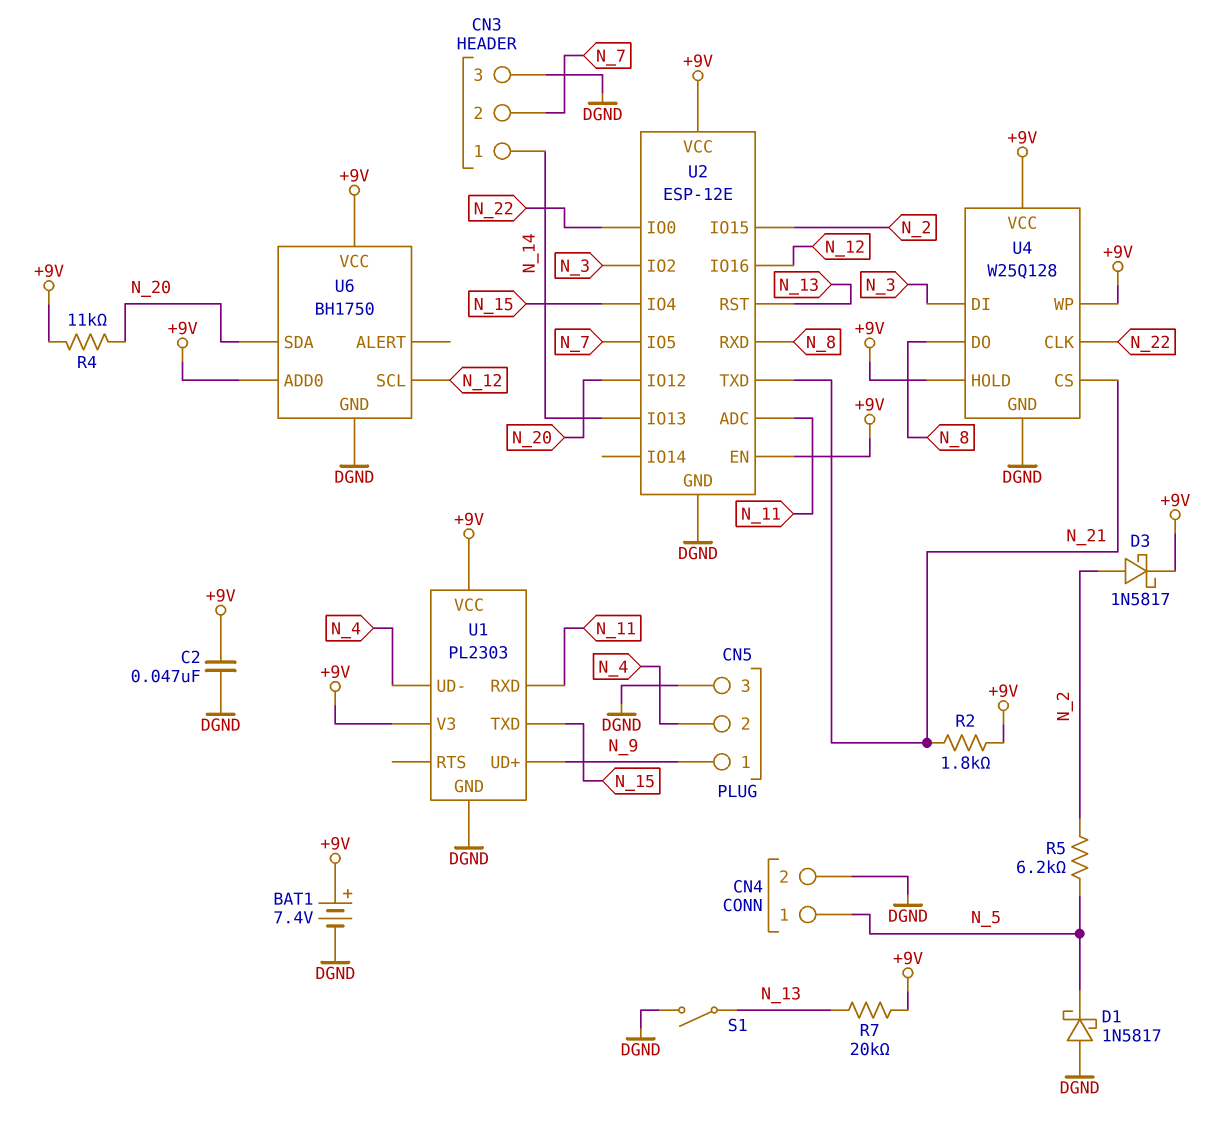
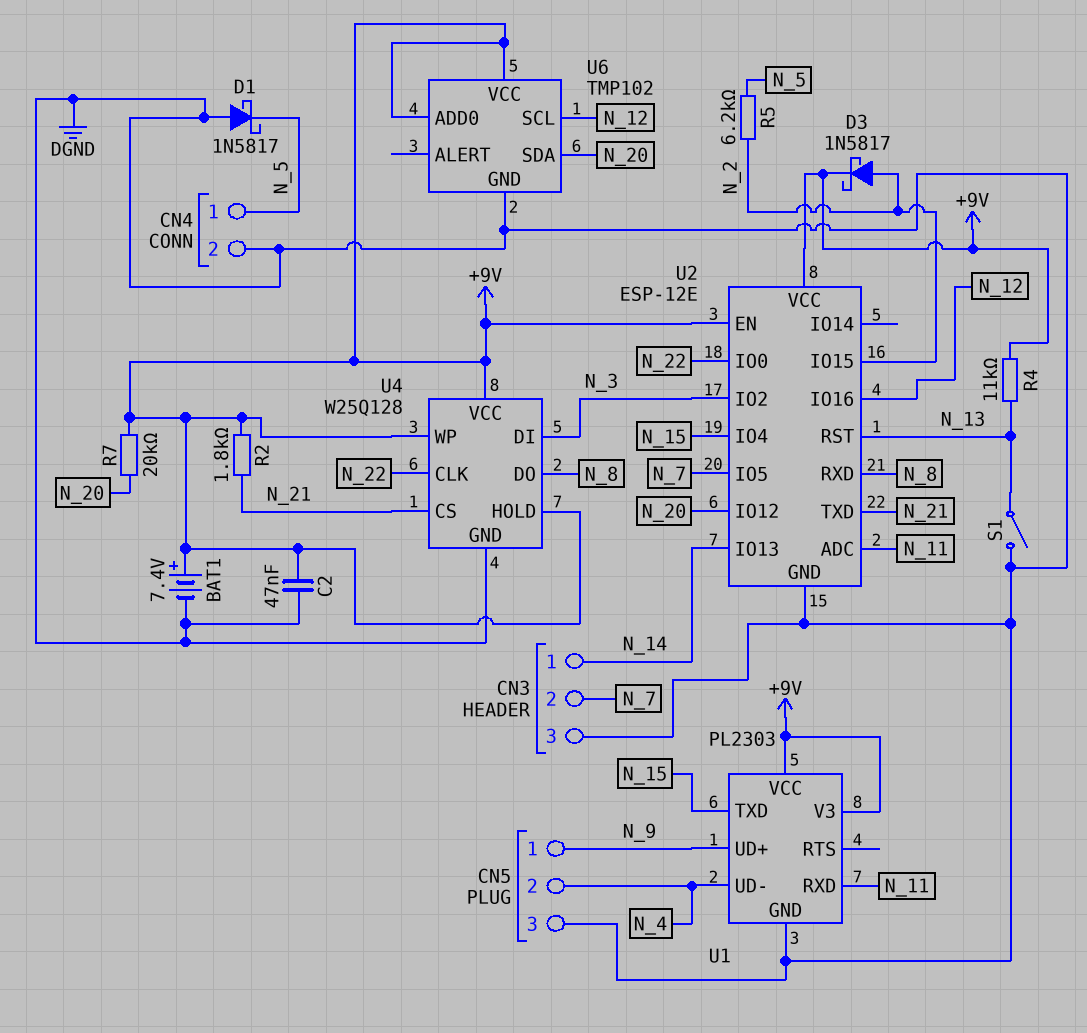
R4: 11k (+9V, N_20) -> 11k (+9V, N_13)
R7: 20k (+9V, N_13) -> 20k (+9V, N_20)
U6: BH1750 -> TMP102

